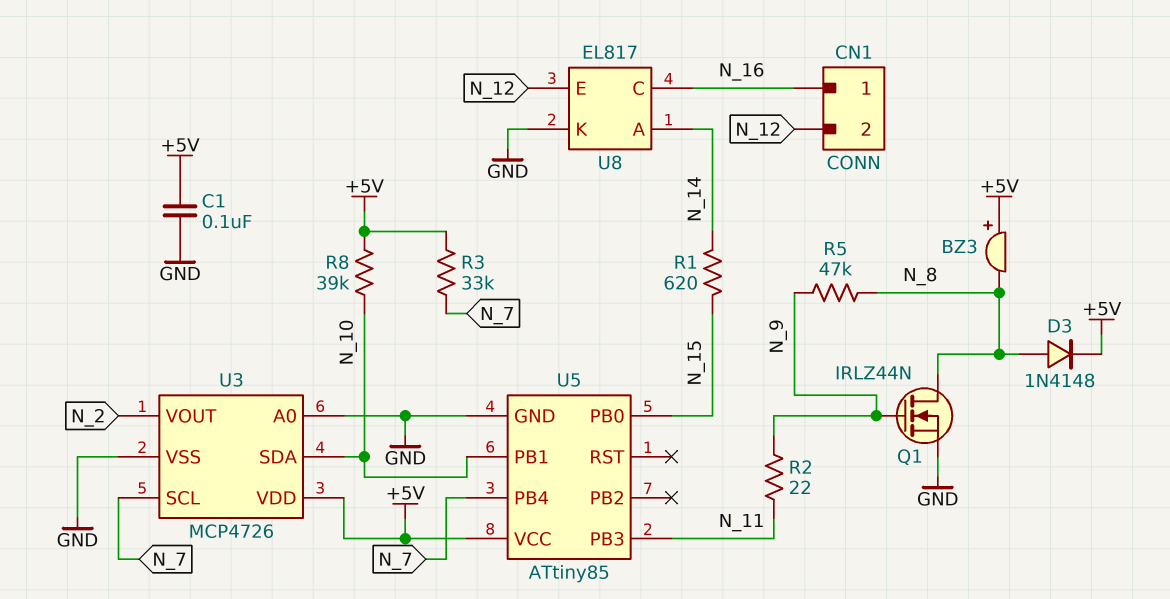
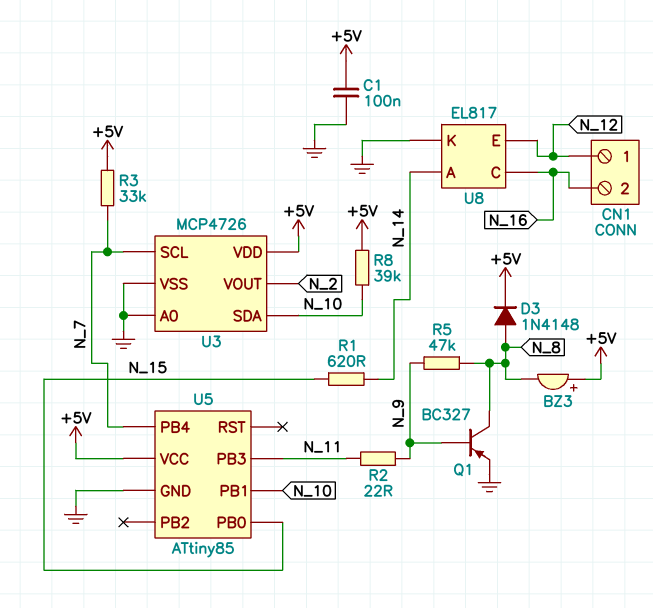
CN1 pin 1: N_16 -> N_12
CN1 pin 2: N_12 -> N_16
Q1: NMOS IRLZ44N (G N_9, D N_8, S GND) -> PNP BC327 (B N_9, C N_8, E GND)

